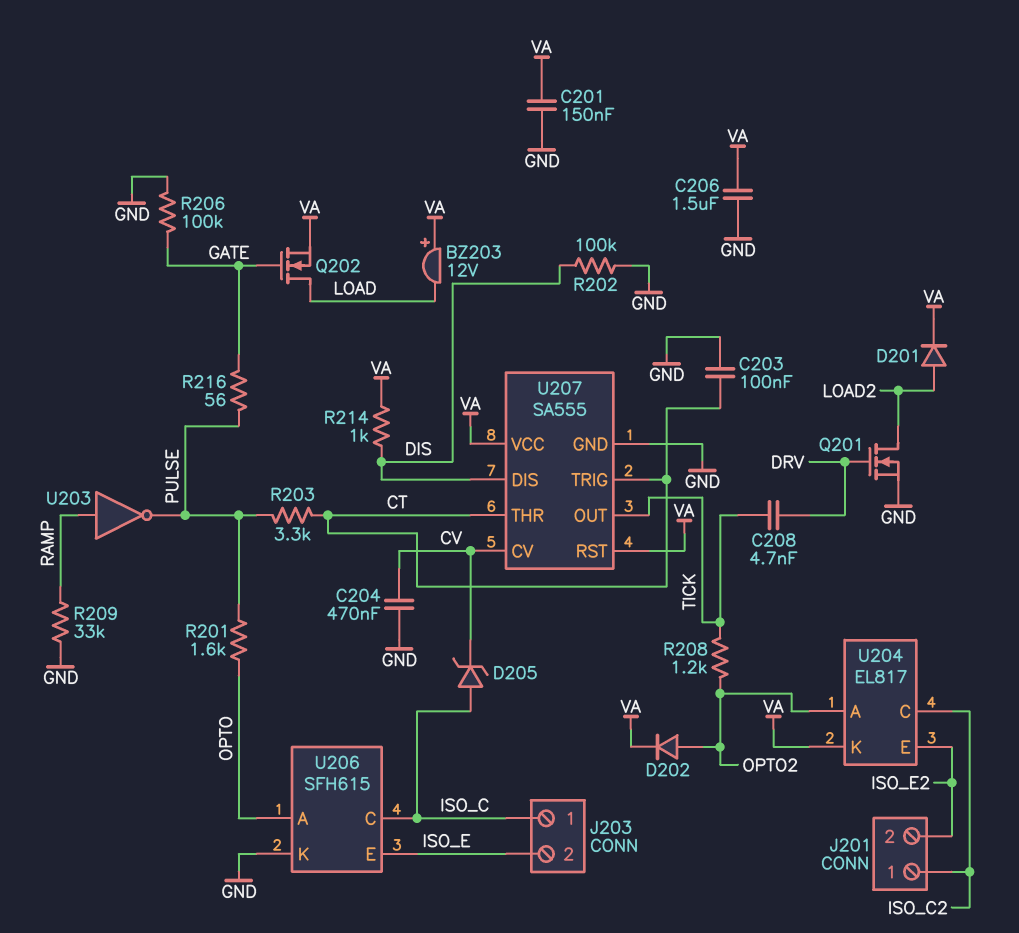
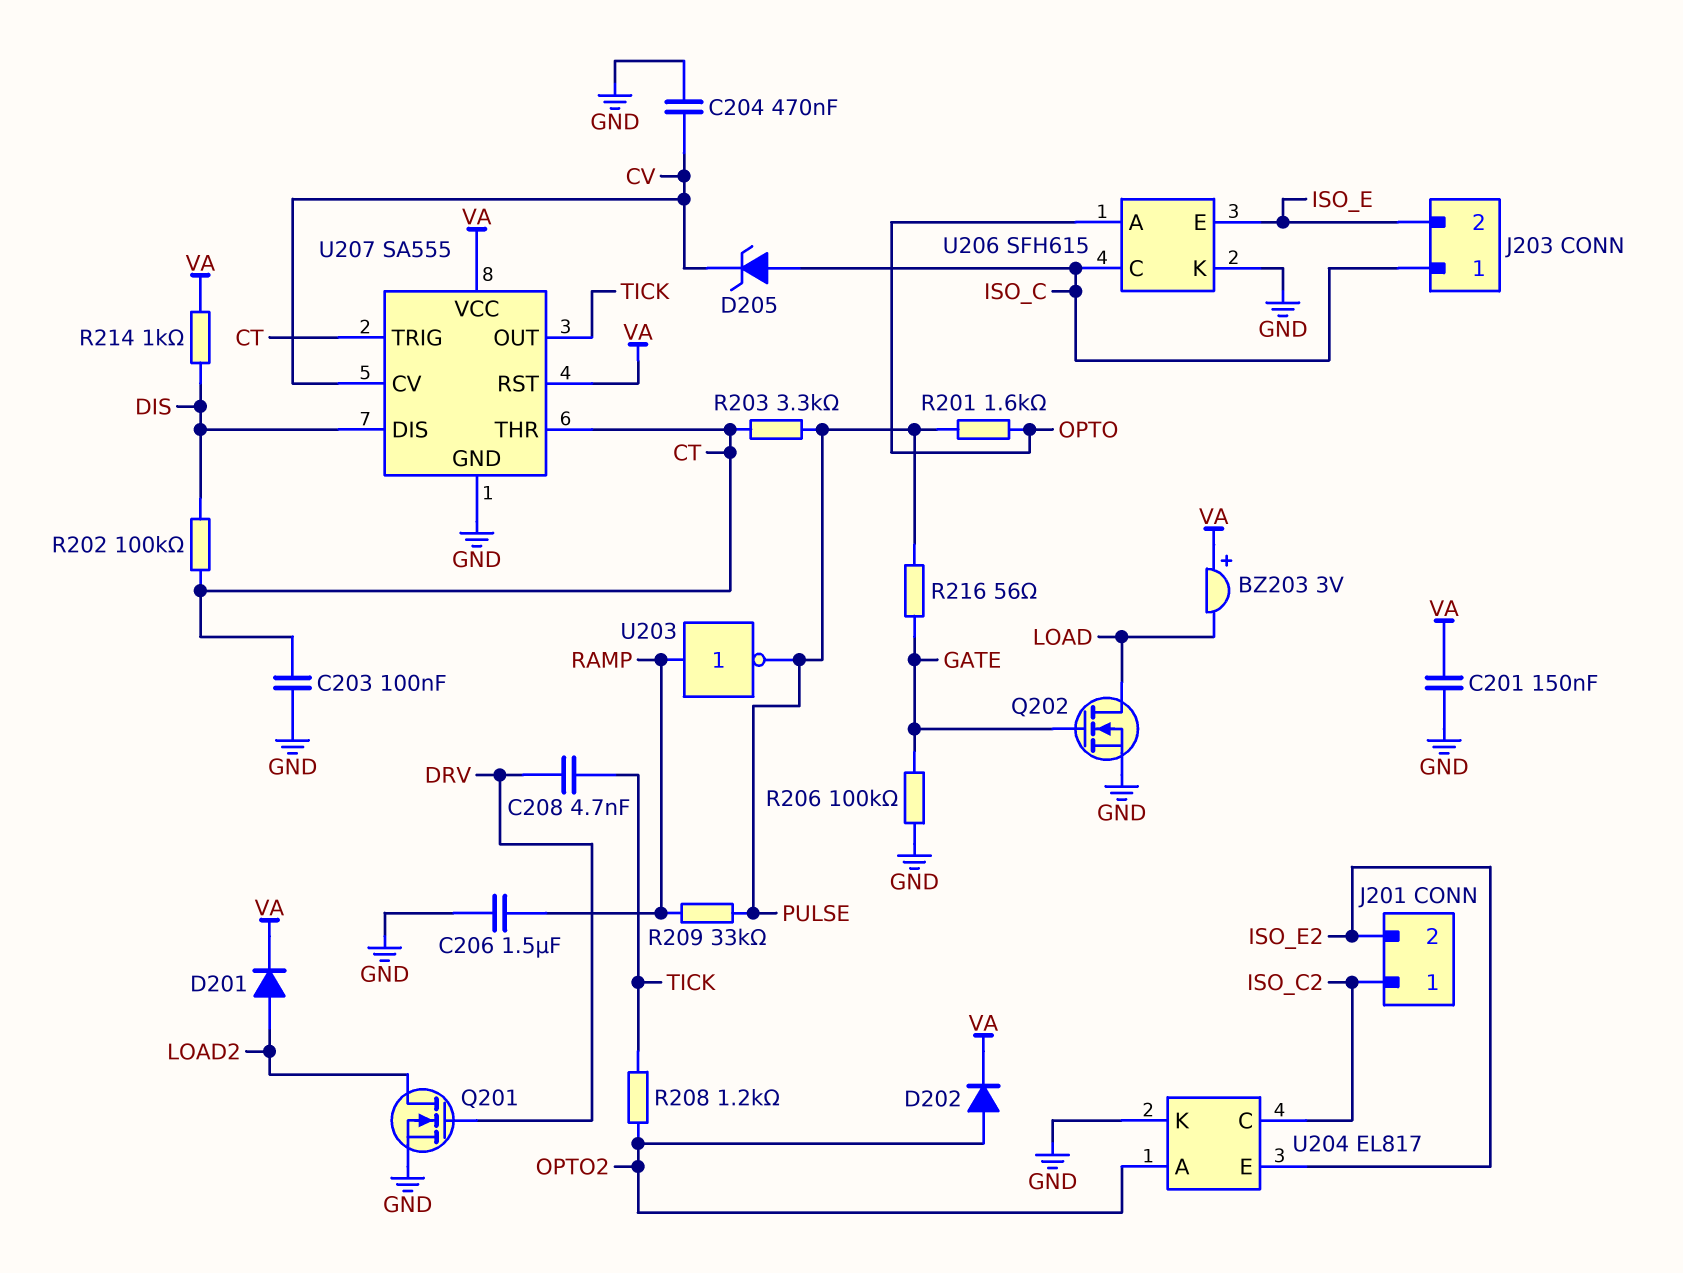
BZ203: buzzer 12V (plus VA, minus LOAD) -> buzzer 3V (plus VA, minus LOAD)
C206: 1.5uF (GND, VA) -> 1.5uF (GND, RAMP)
Q202: NMOS (G GATE, D LOAD, S VA) -> NMOS (G GATE, D LOAD, S GND)
R202: 100k (DIS, GND) -> 100k (CT, DIS)
R209: 33k (GND, RAMP) -> 33k (PULSE, RAMP)
U204 pin K: VA -> GND

